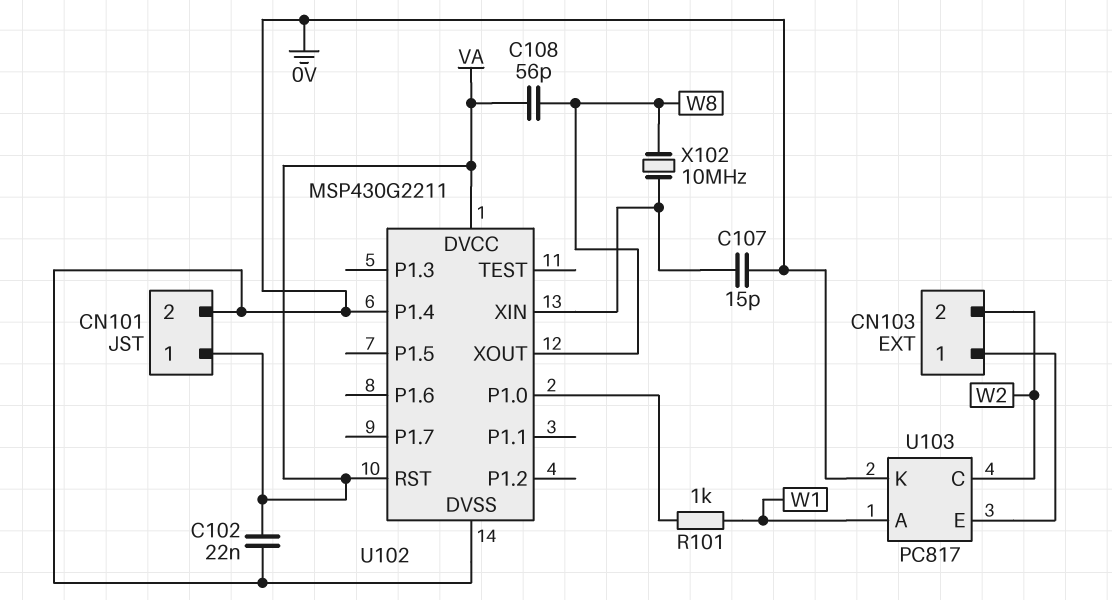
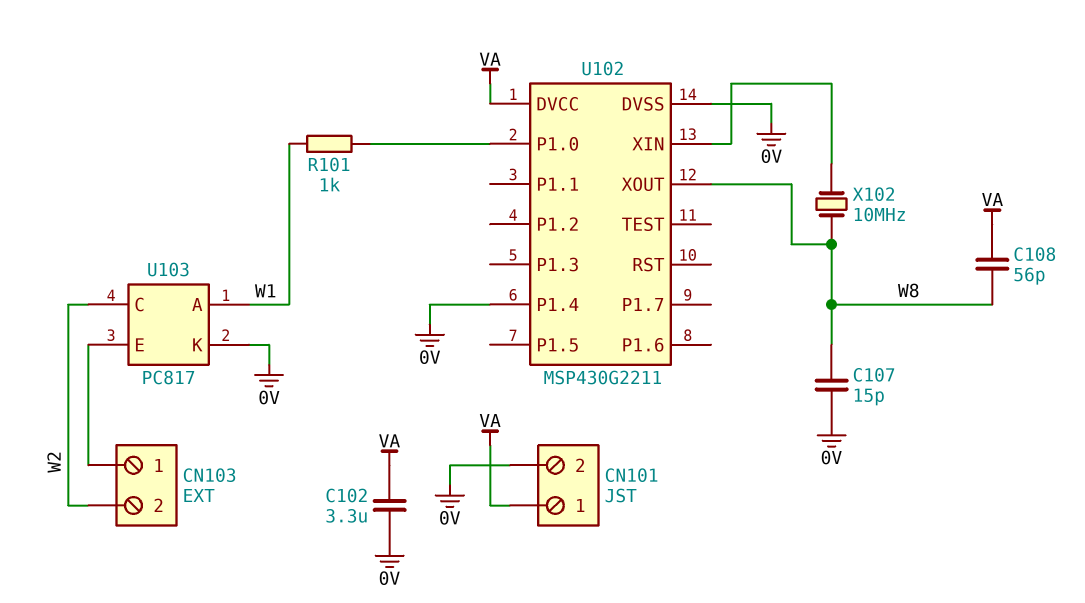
C102: 22nF (0V, VA) -> 3.3uF (0V, VA)
C107: 15pF (0V, U102/XIN) -> 15pF (0V, W8)
U102 pin RST: VA -> none

